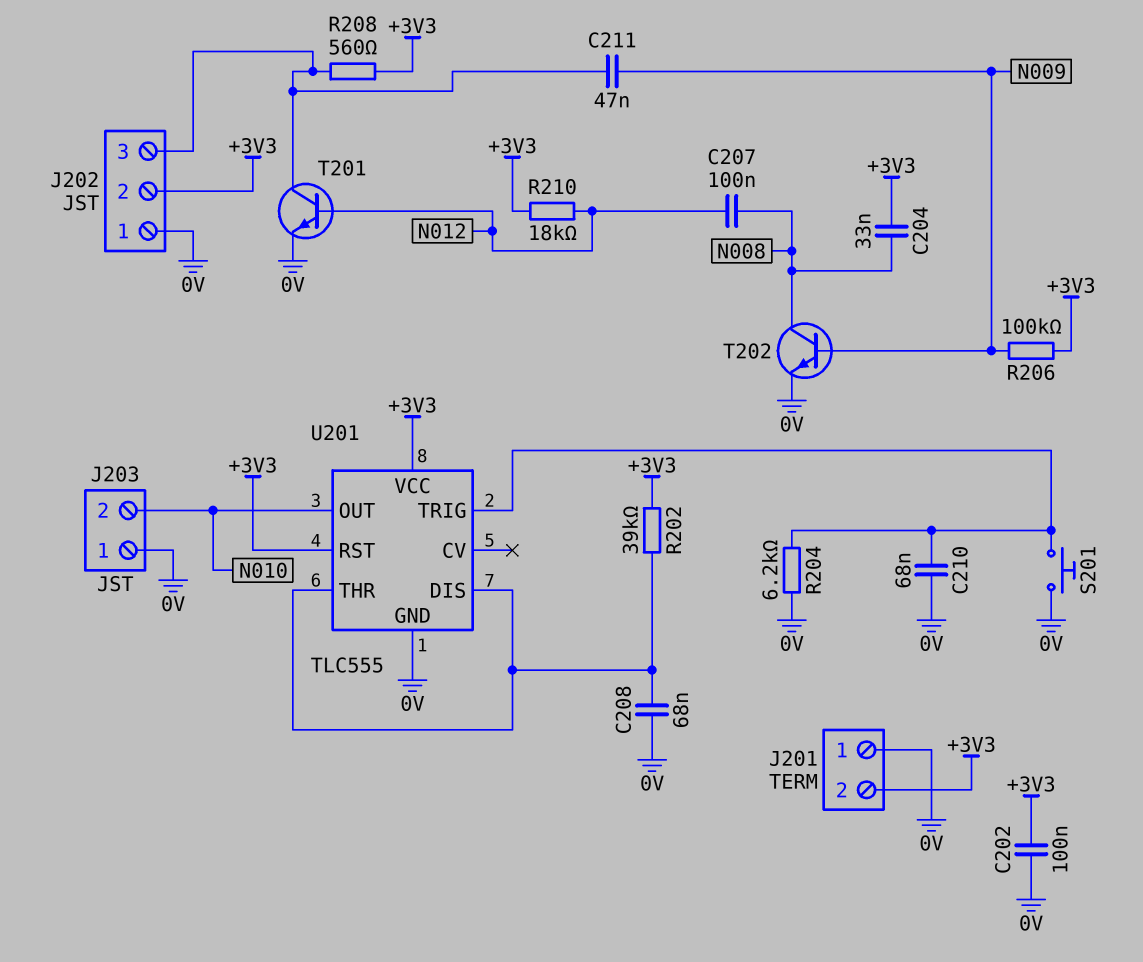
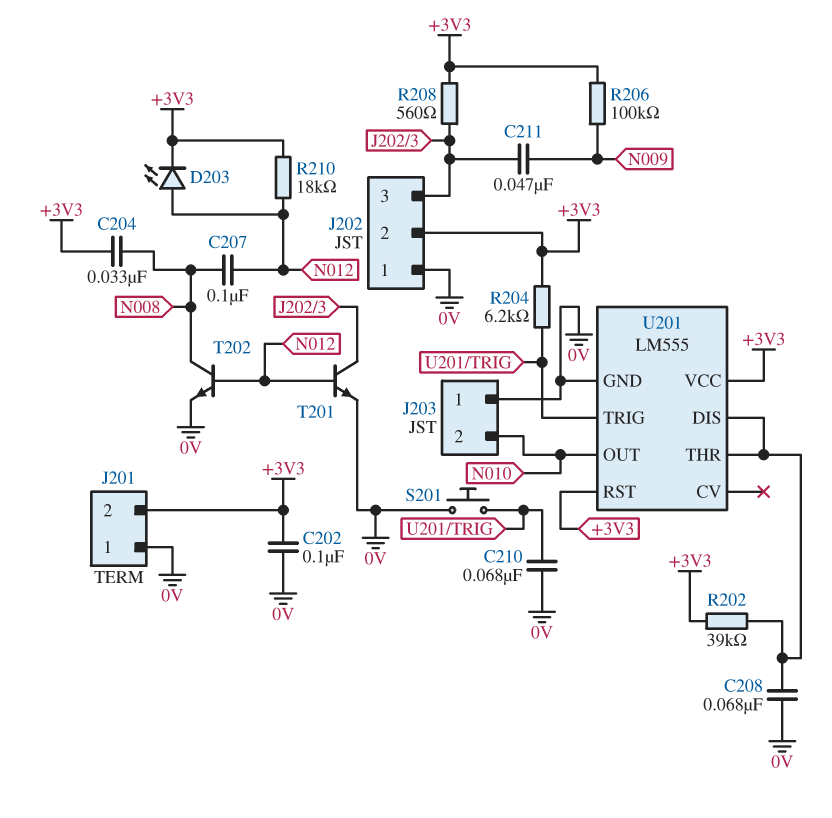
D203: none -> LED (A N012, K +3V3)
R204: 6.2k (0V, U201/TRIG) -> 6.2k (+3V3, U201/TRIG)
T202: NPN (B N009, C N008, E 0V) -> NPN (B N012, C N008, E 0V)
U201: TLC555 -> LM555

